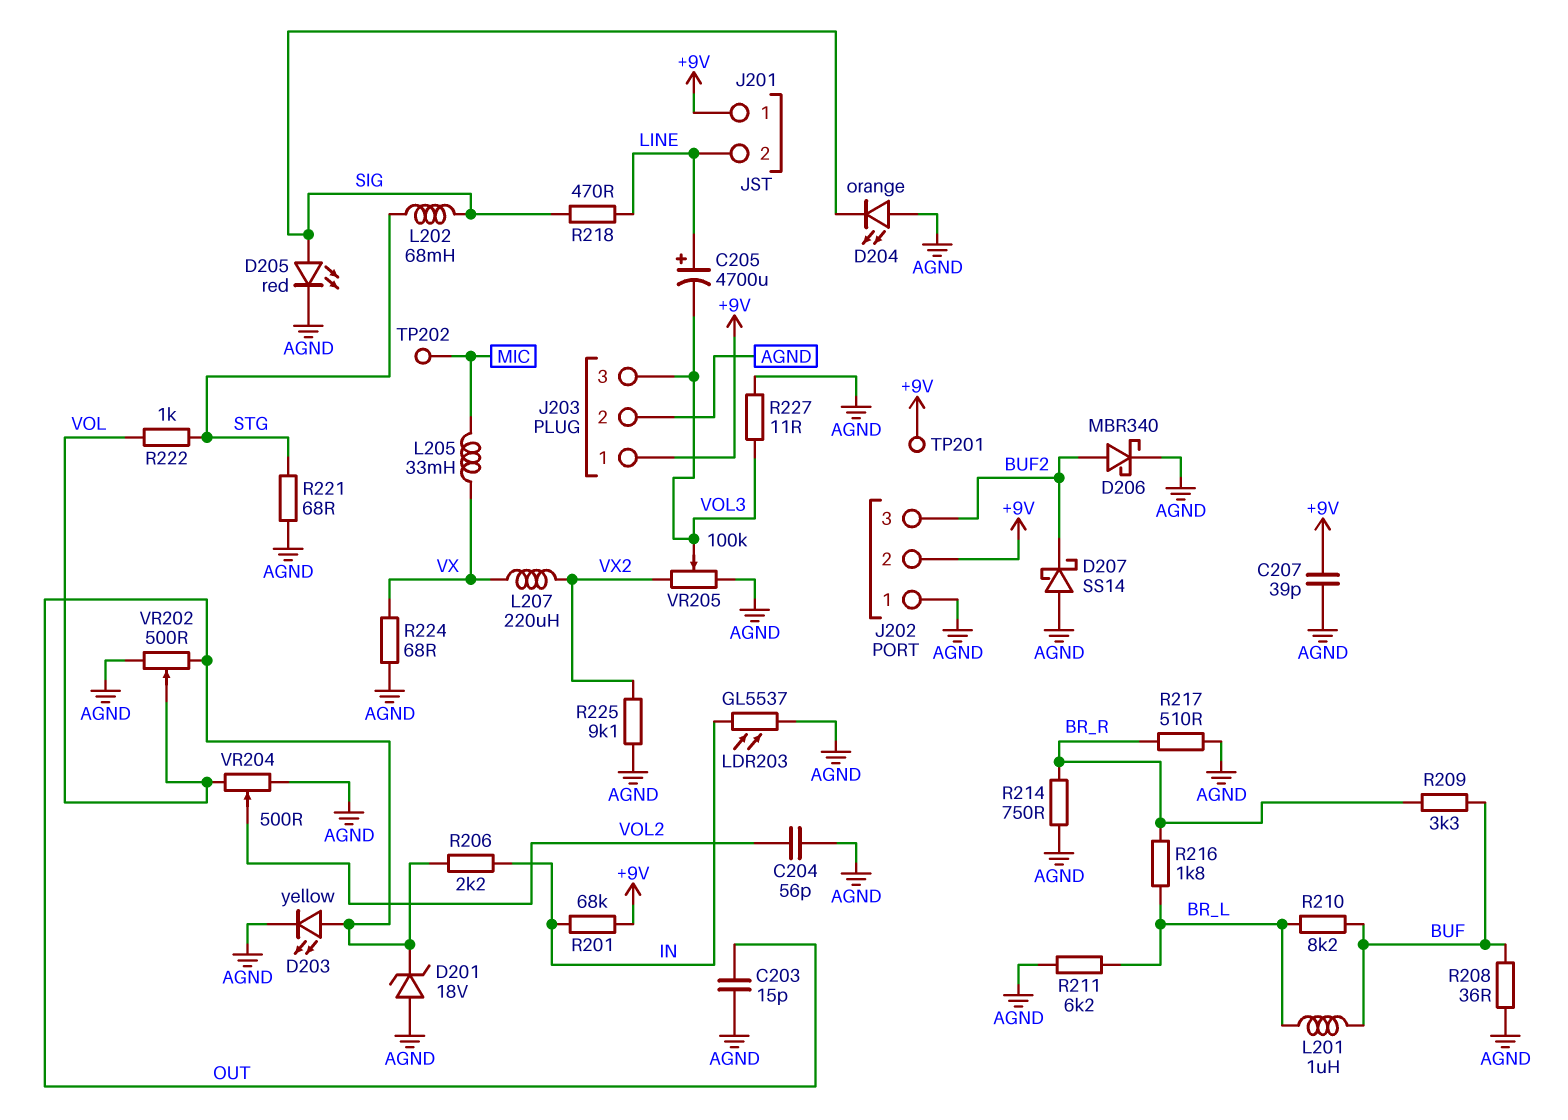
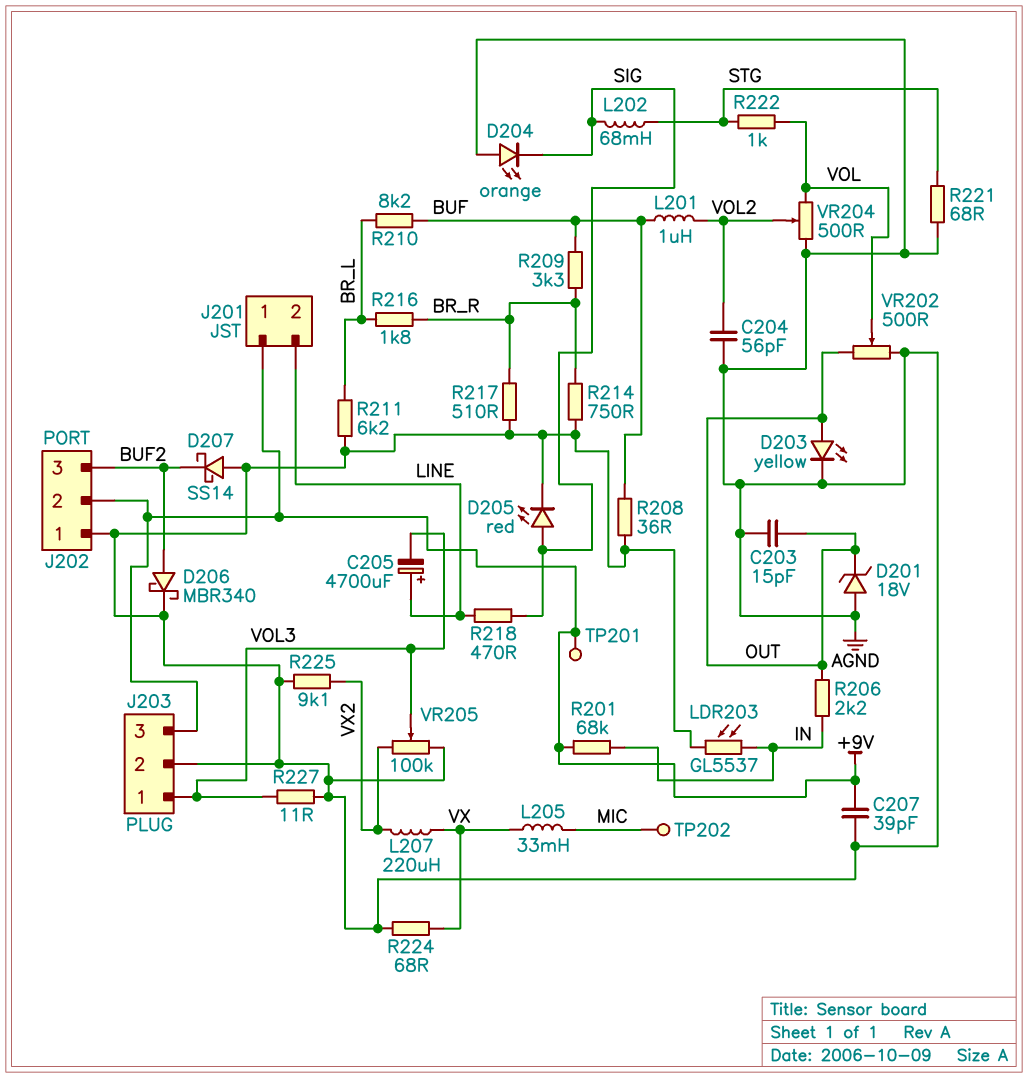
J203 pin 1: +9V -> VOL3
J203 pin 3: VOL3 -> +9V
L201: 1uH (BR_L, BUF) -> 1uH (BUF, VOL2)

